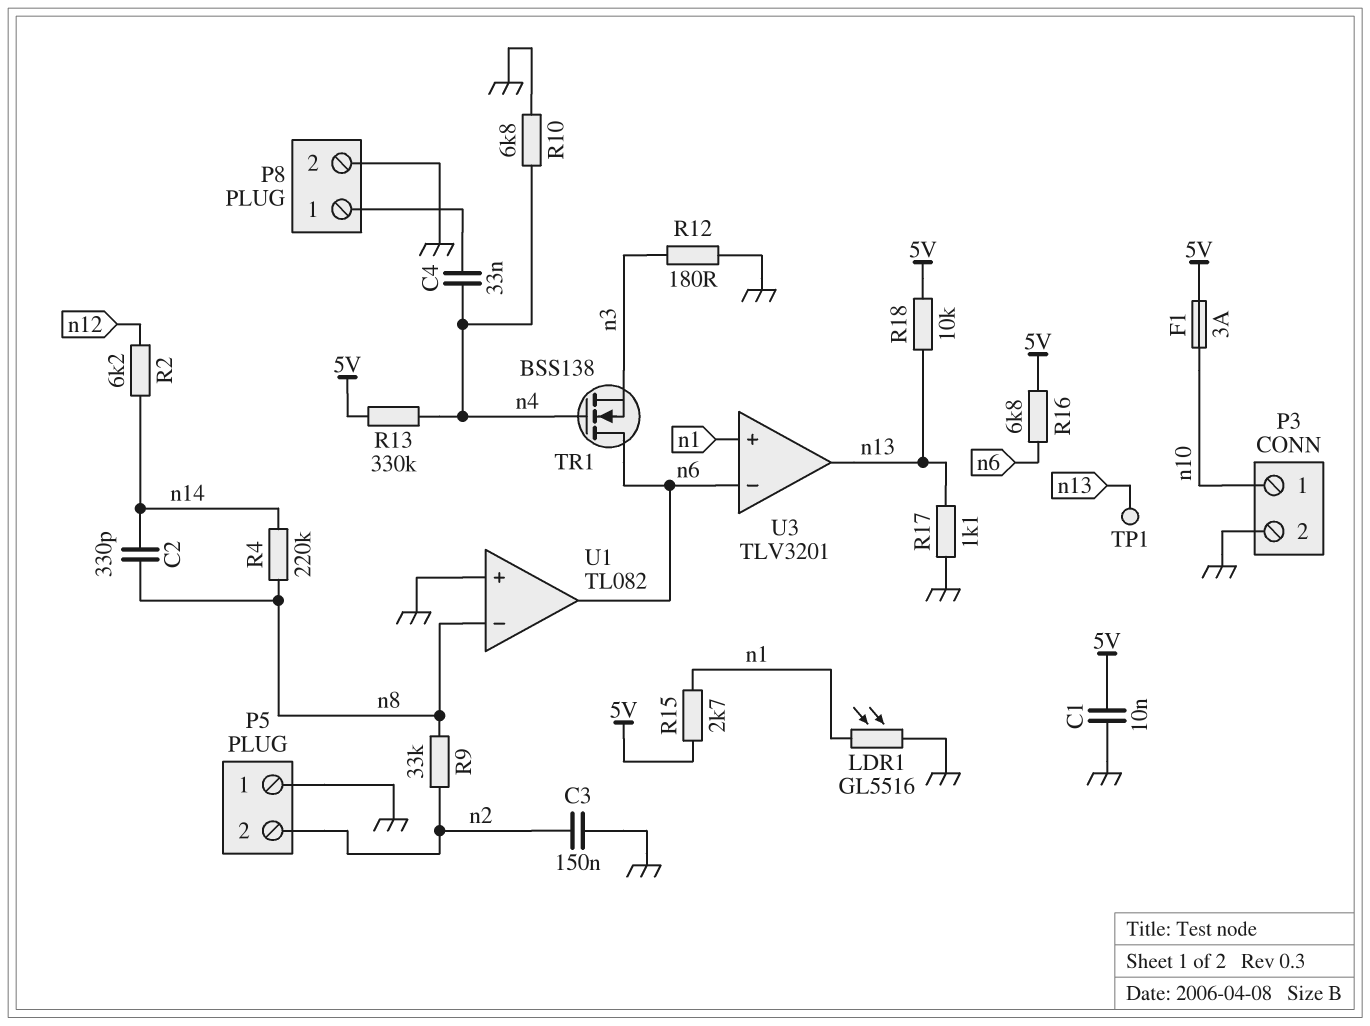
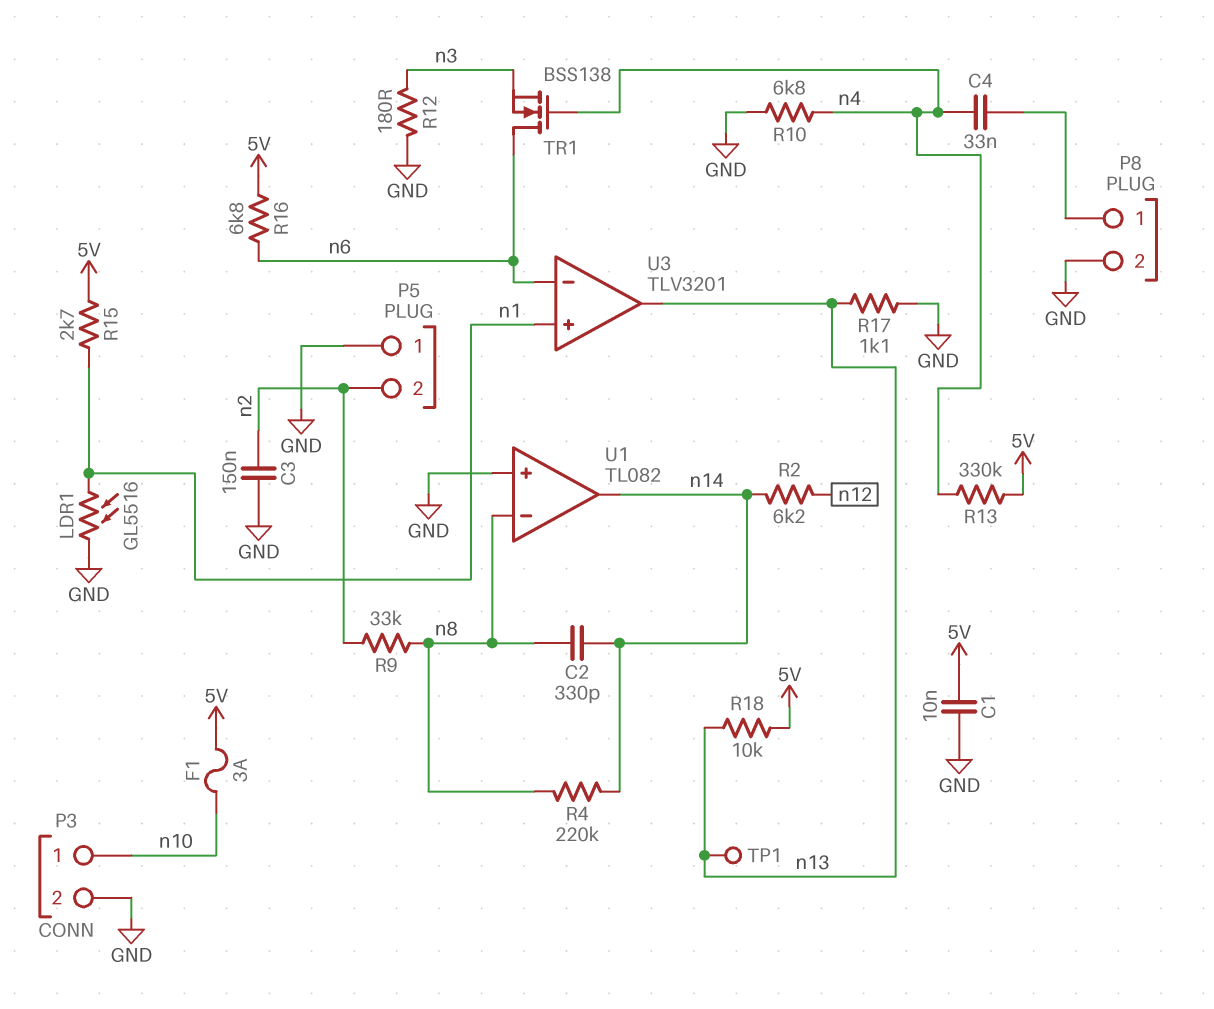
U1 pin out: n6 -> n14

